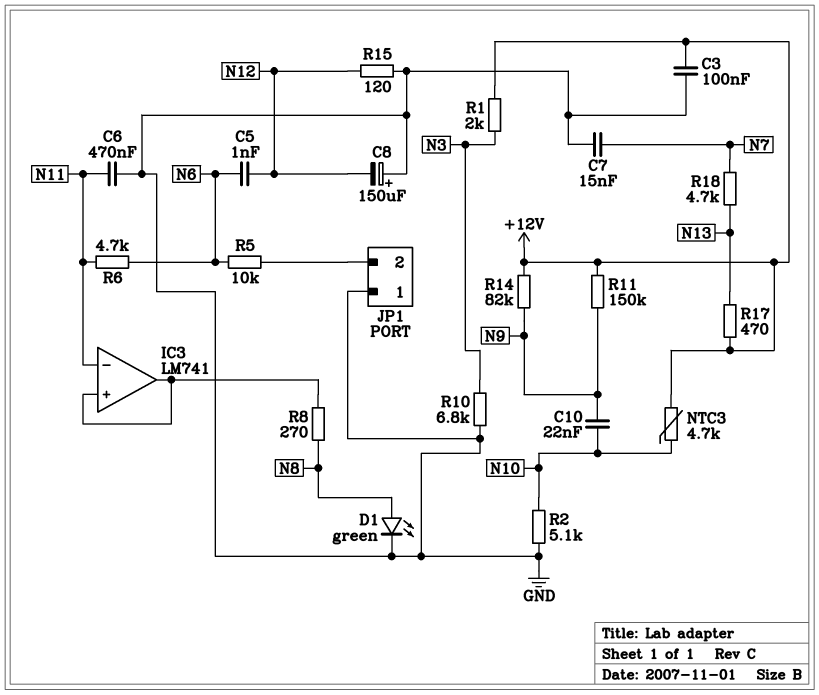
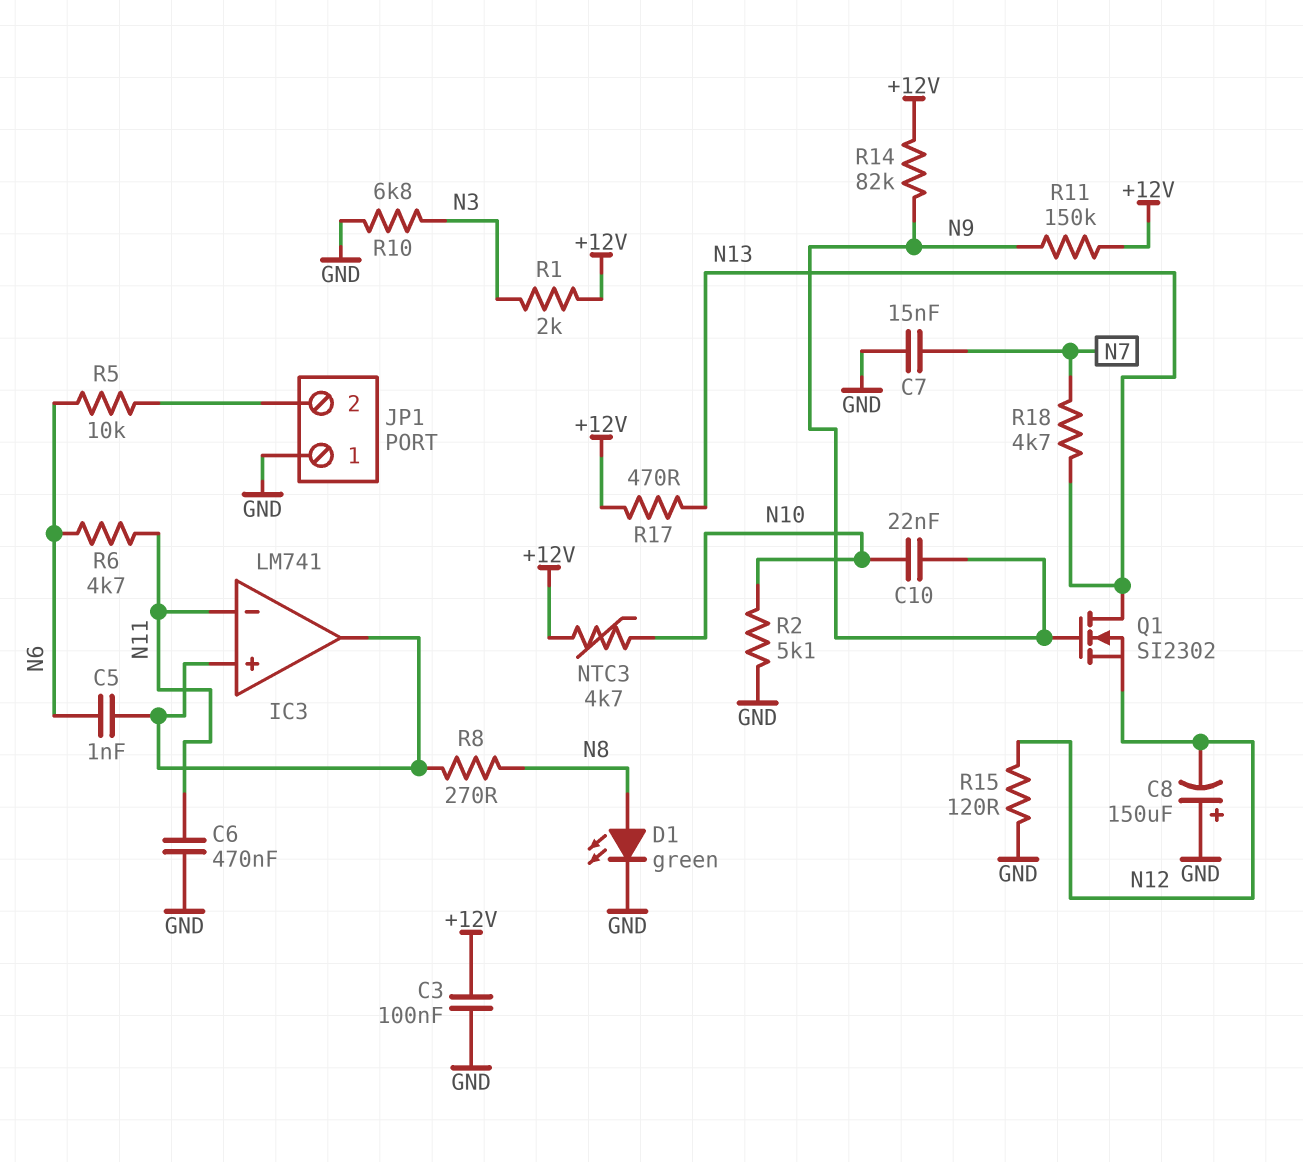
C5: 1nF (N6, N12) -> 1nF (IC3/in+, N6)
Q1: none -> NMOS SI2302 (G N9, D N13, S N12)

